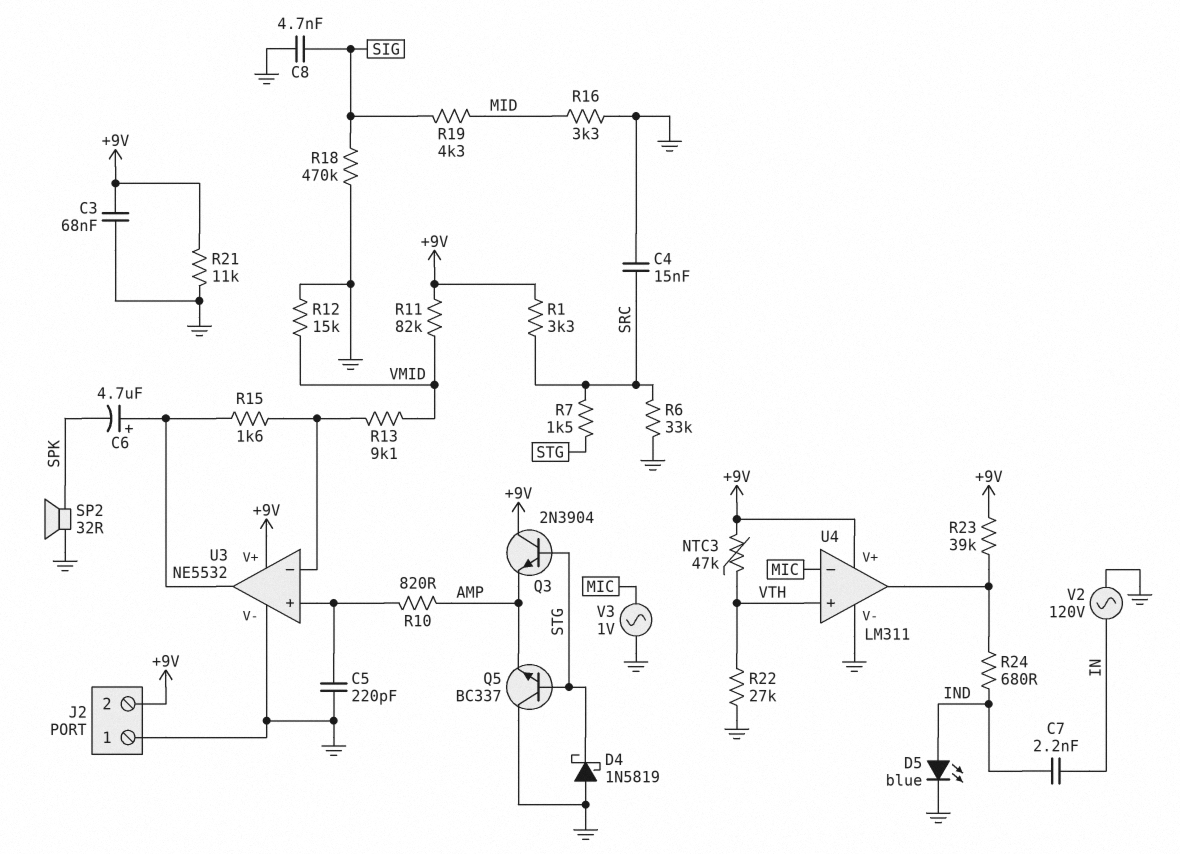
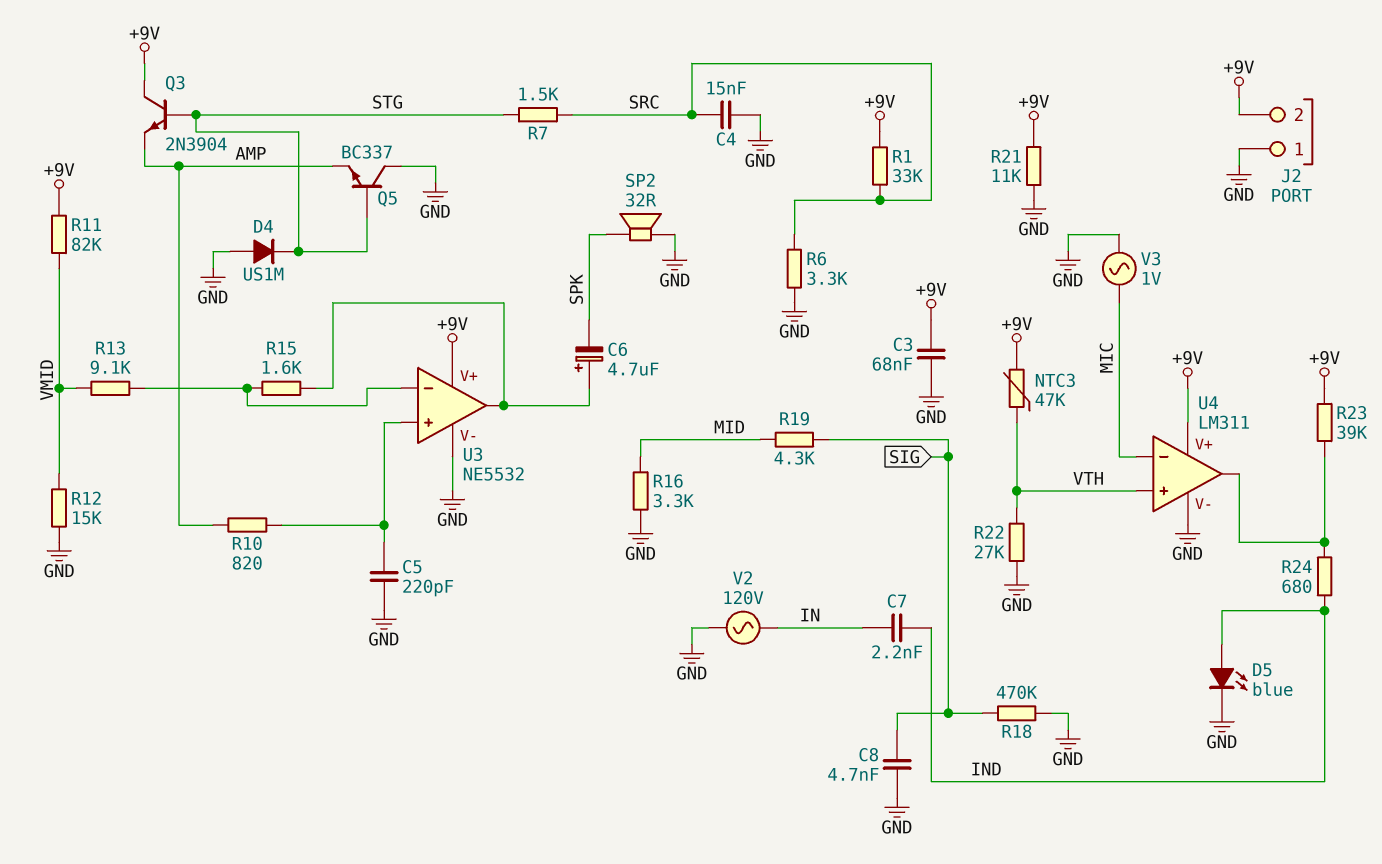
D4: schottky 1N5819 (A GND, K STG) -> diode US1M (A GND, K STG)
R1: 3.3k (+9V, SRC) -> 33k (+9V, SRC)
R6: 33k (GND, SRC) -> 3.3k (GND, SRC)

